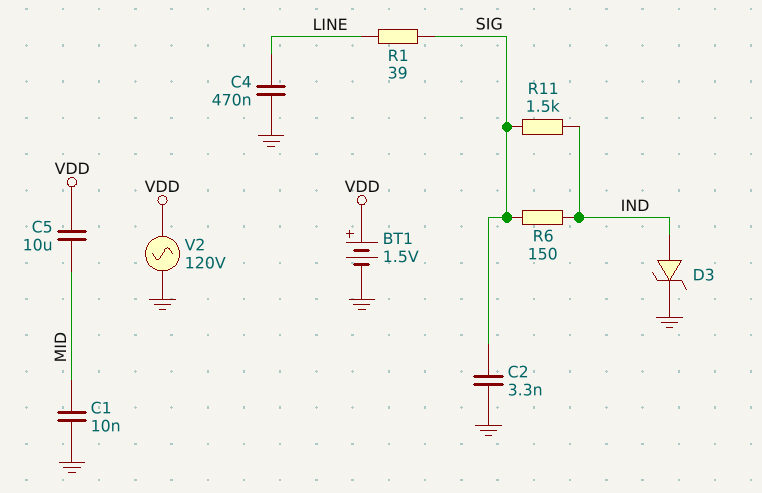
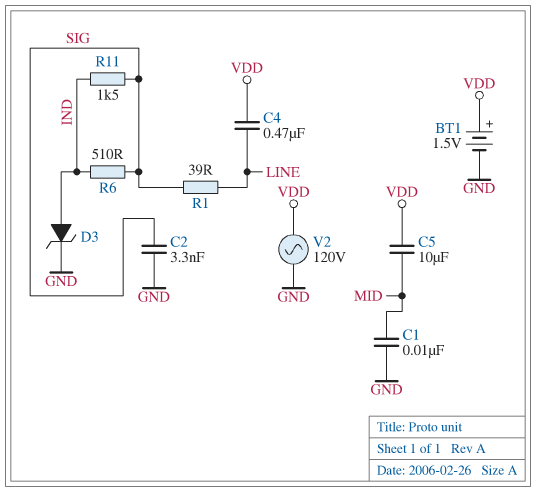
C4: 470nF (GND, LINE) -> 470nF (LINE, VDD)
R6: 150 (IND, SIG) -> 510 (IND, SIG)

